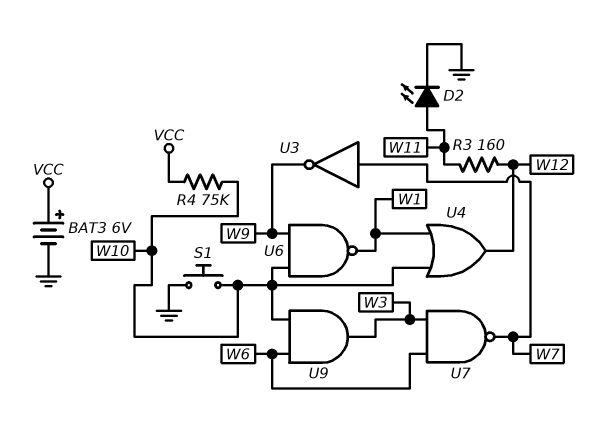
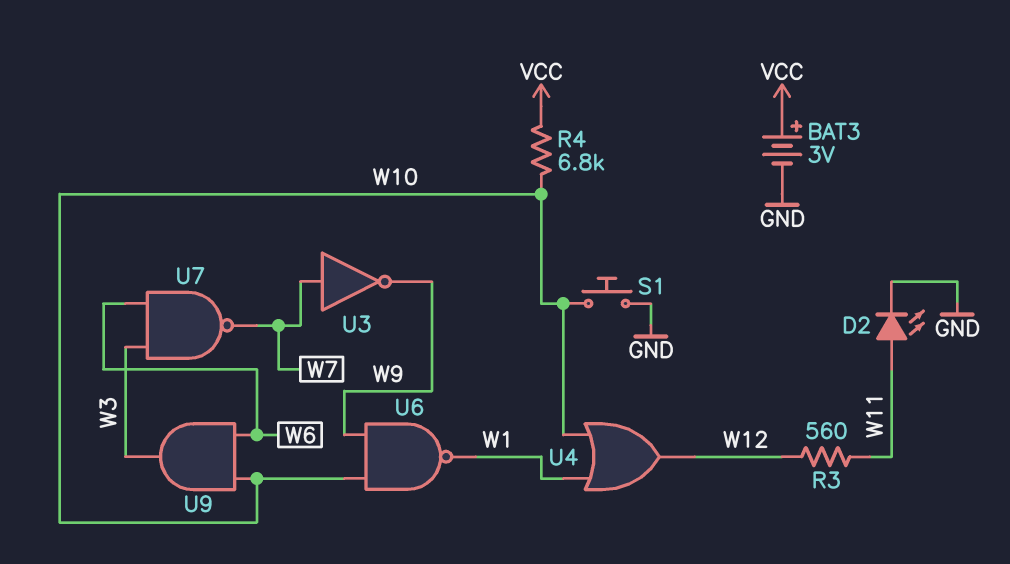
BAT3: 6V (plus VCC, minus GND) -> 3V (plus VCC, minus GND)
R3: 160 (W11, W12) -> 560 (W11, W12)
R4: 75k (VCC, W10) -> 6.8k (VCC, W10)

